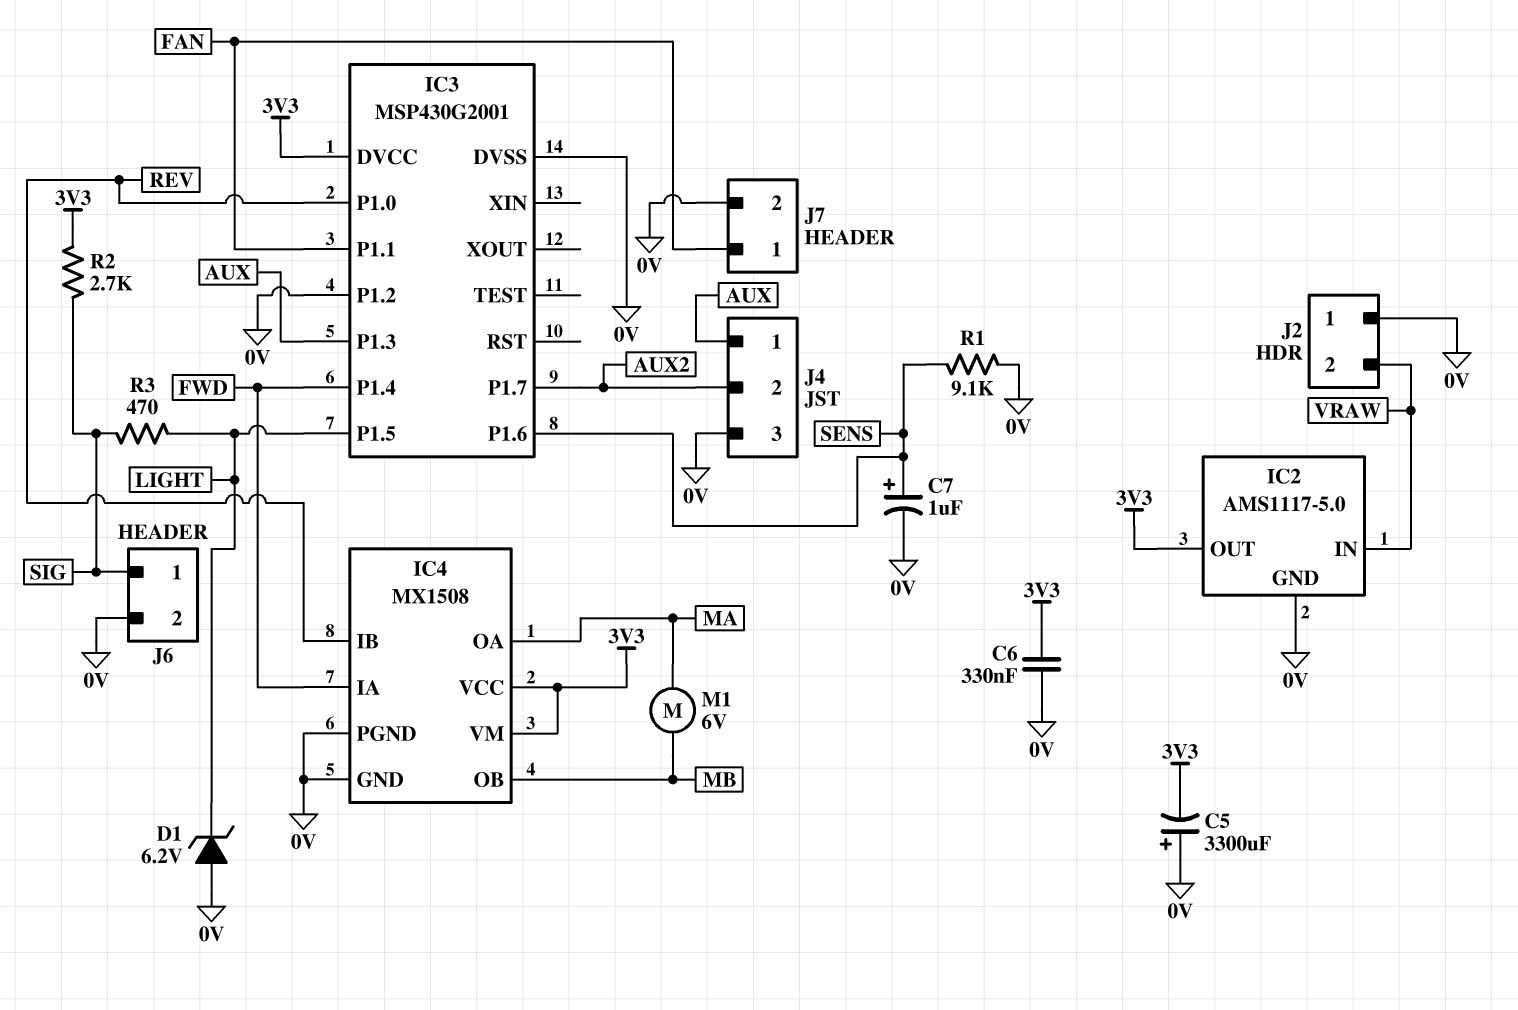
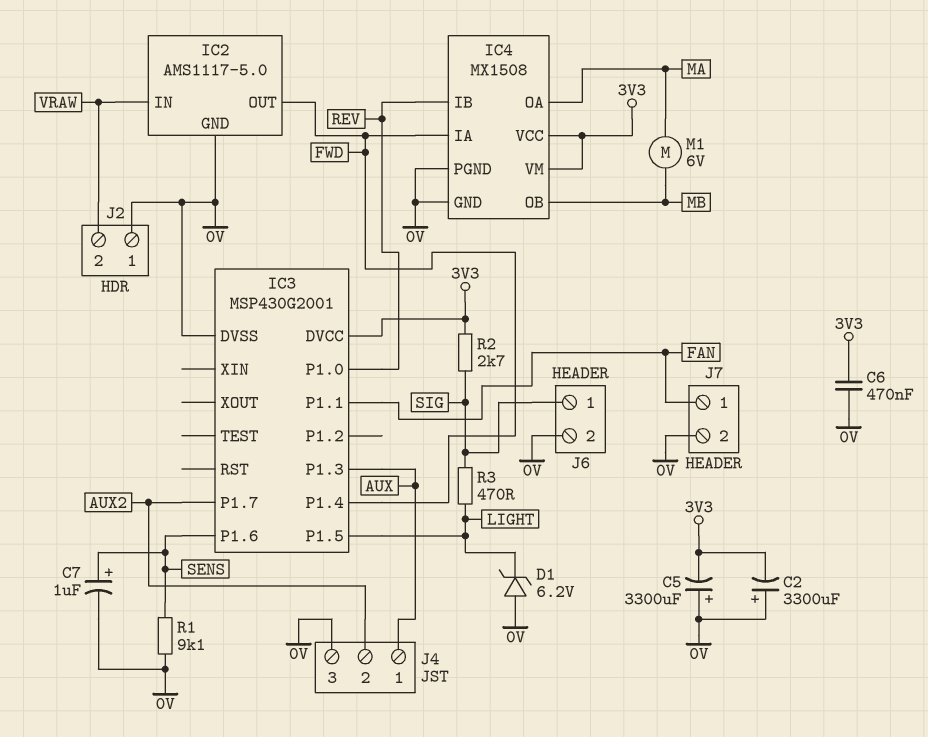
C2: none -> 3300uF (plus 0V, minus 3V3)
C6: 330nF (0V, 3V3) -> 470nF (0V, 3V3)
IC2 pin OUT: 3V3 -> FWD
IC3 pin P1.2: 0V -> none

